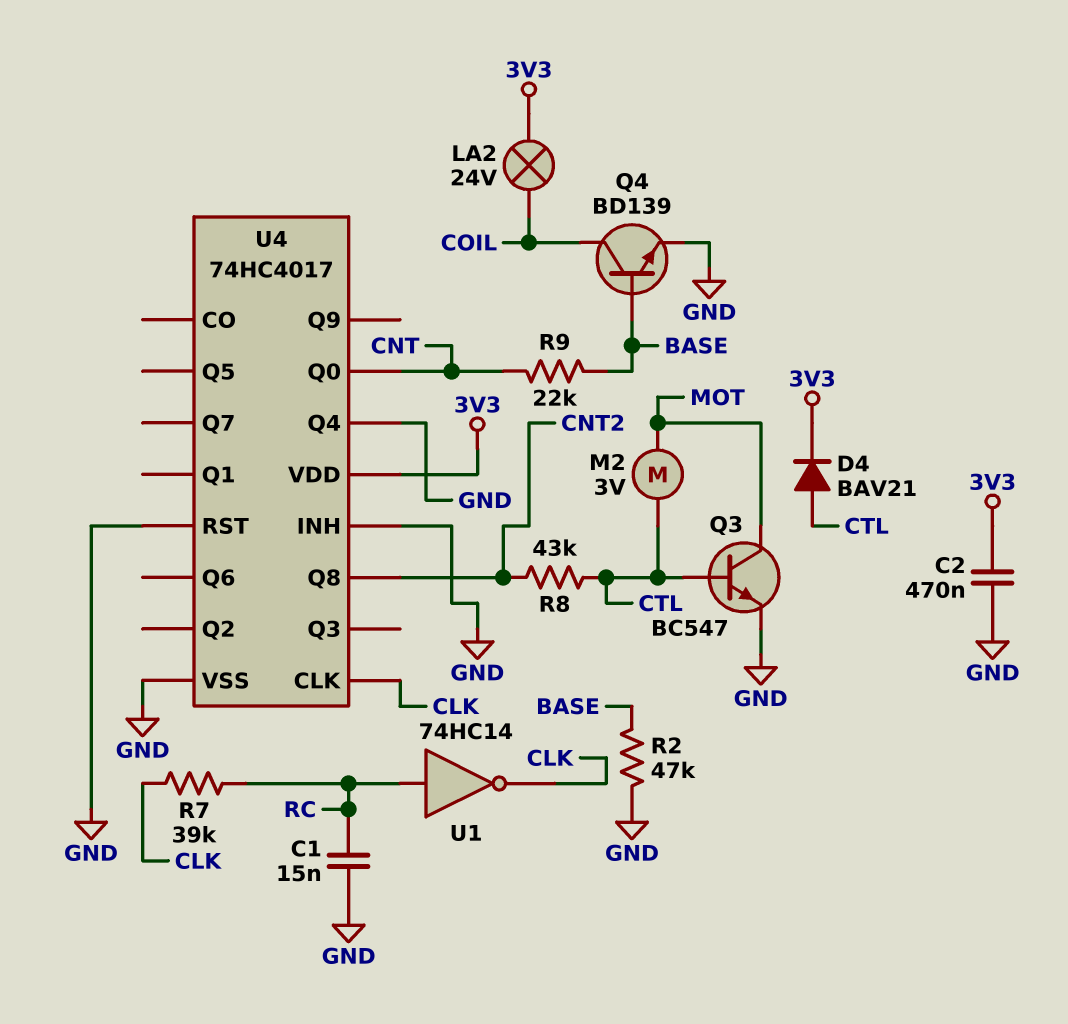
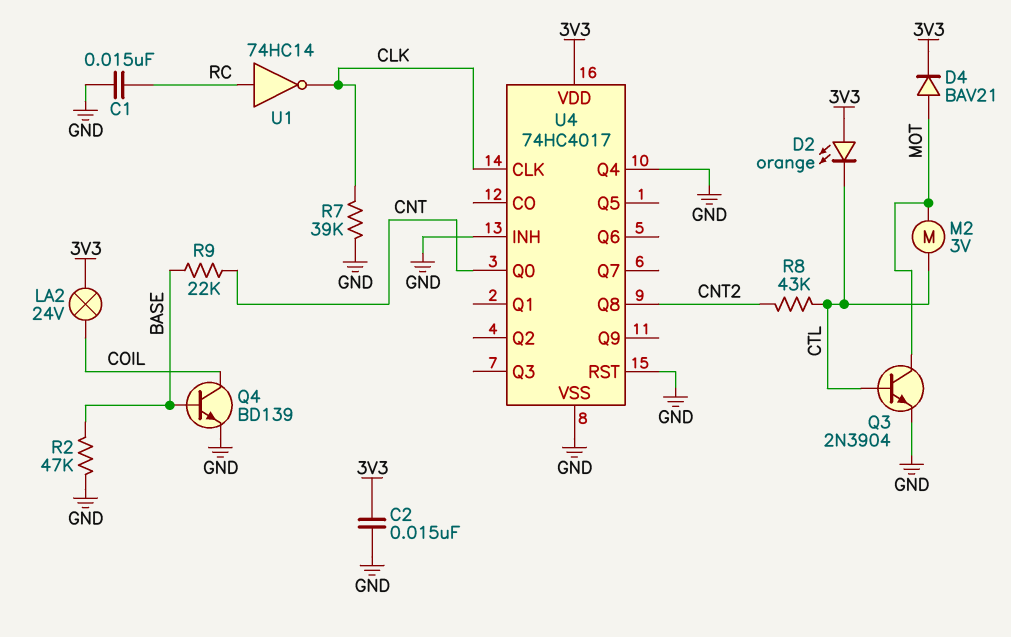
C2: 470nF (3V3, GND) -> 15nF (3V3, GND)
D2: none -> LED orange (A 3V3, K CTL)
D4: diode BAV21 (A CTL, K 3V3) -> diode BAV21 (A MOT, K 3V3)
Q3: NPN BC547 (B CTL, C MOT, E GND) -> NPN 2N3904 (B CTL, C MOT, E GND)
R7: 39k (CLK, RC) -> 39k (CLK, GND)

